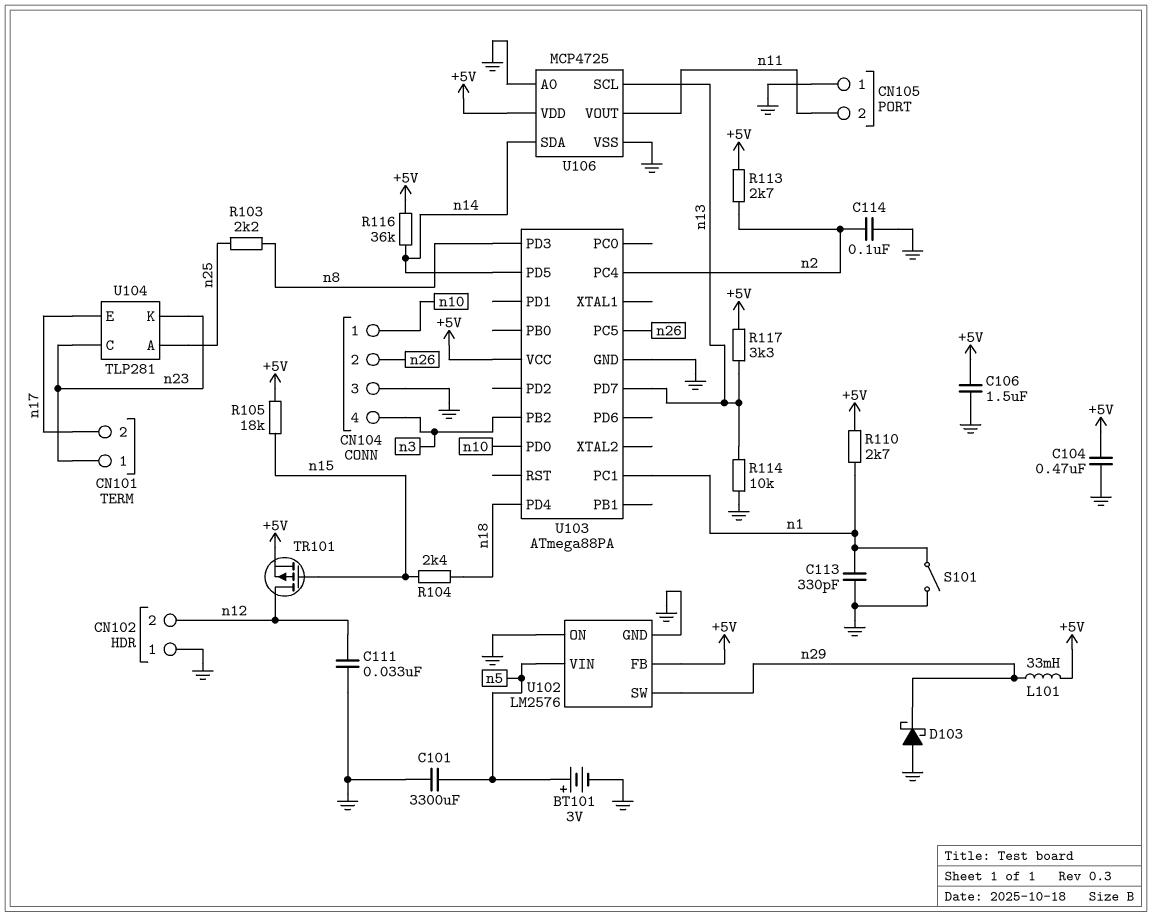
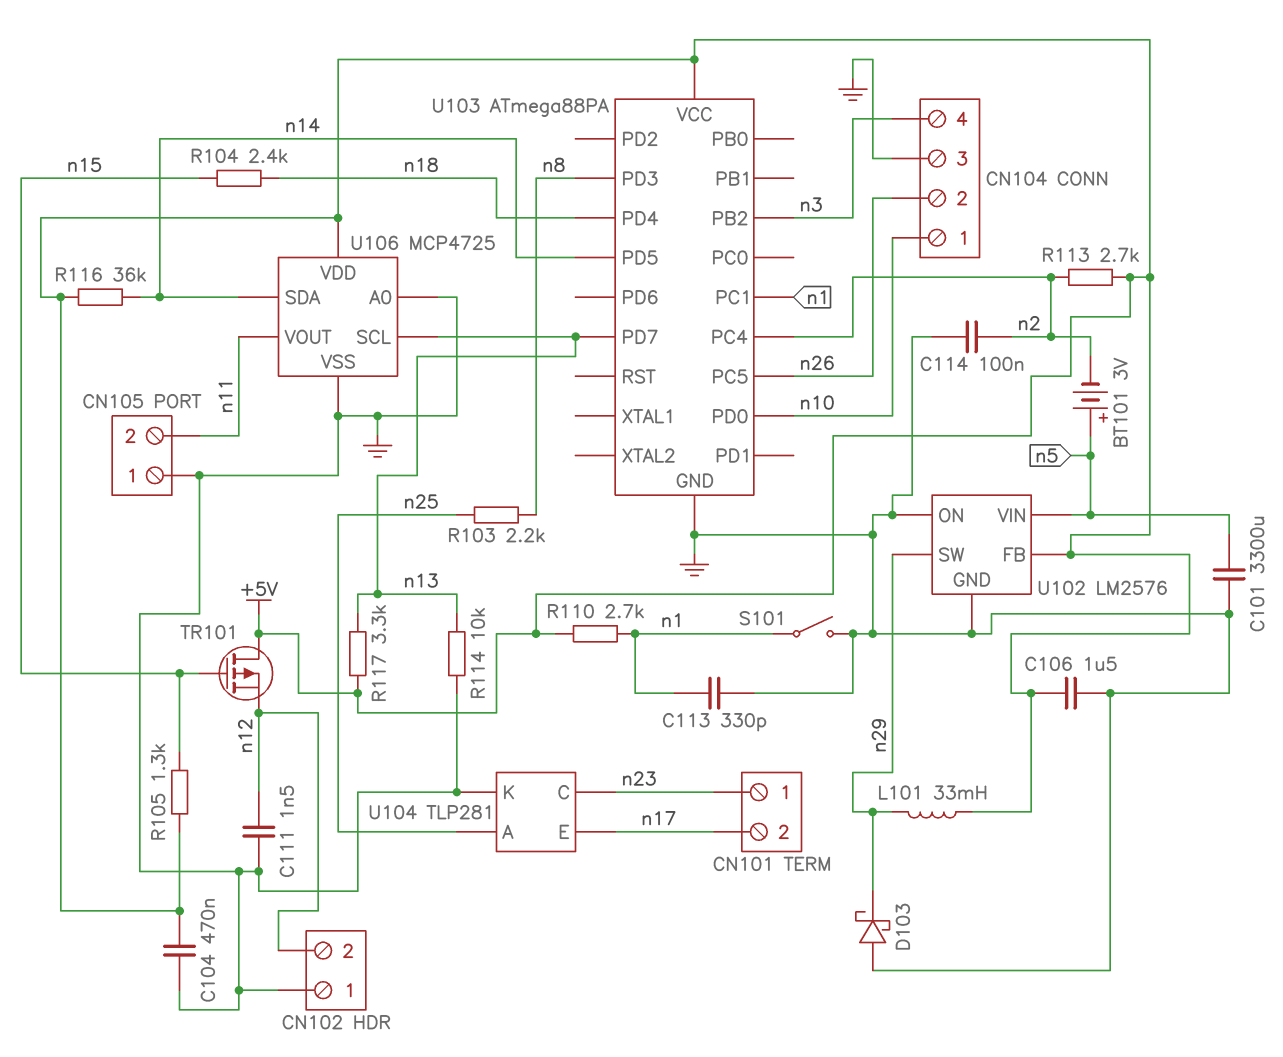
BT101: 3V (plus n5, minus GND) -> 3V (plus n5, minus n2)
C111: 33nF (GND, n12) -> 1.5nF (GND, n12)
R105: 18k (+5V, n15) -> 1.3k (+5V, n15)
TR101: PMOS (G n15, D n12, S +5V) -> PMOS (G n15, D +5V, S n12)
U104 pin K: n23 -> GND

